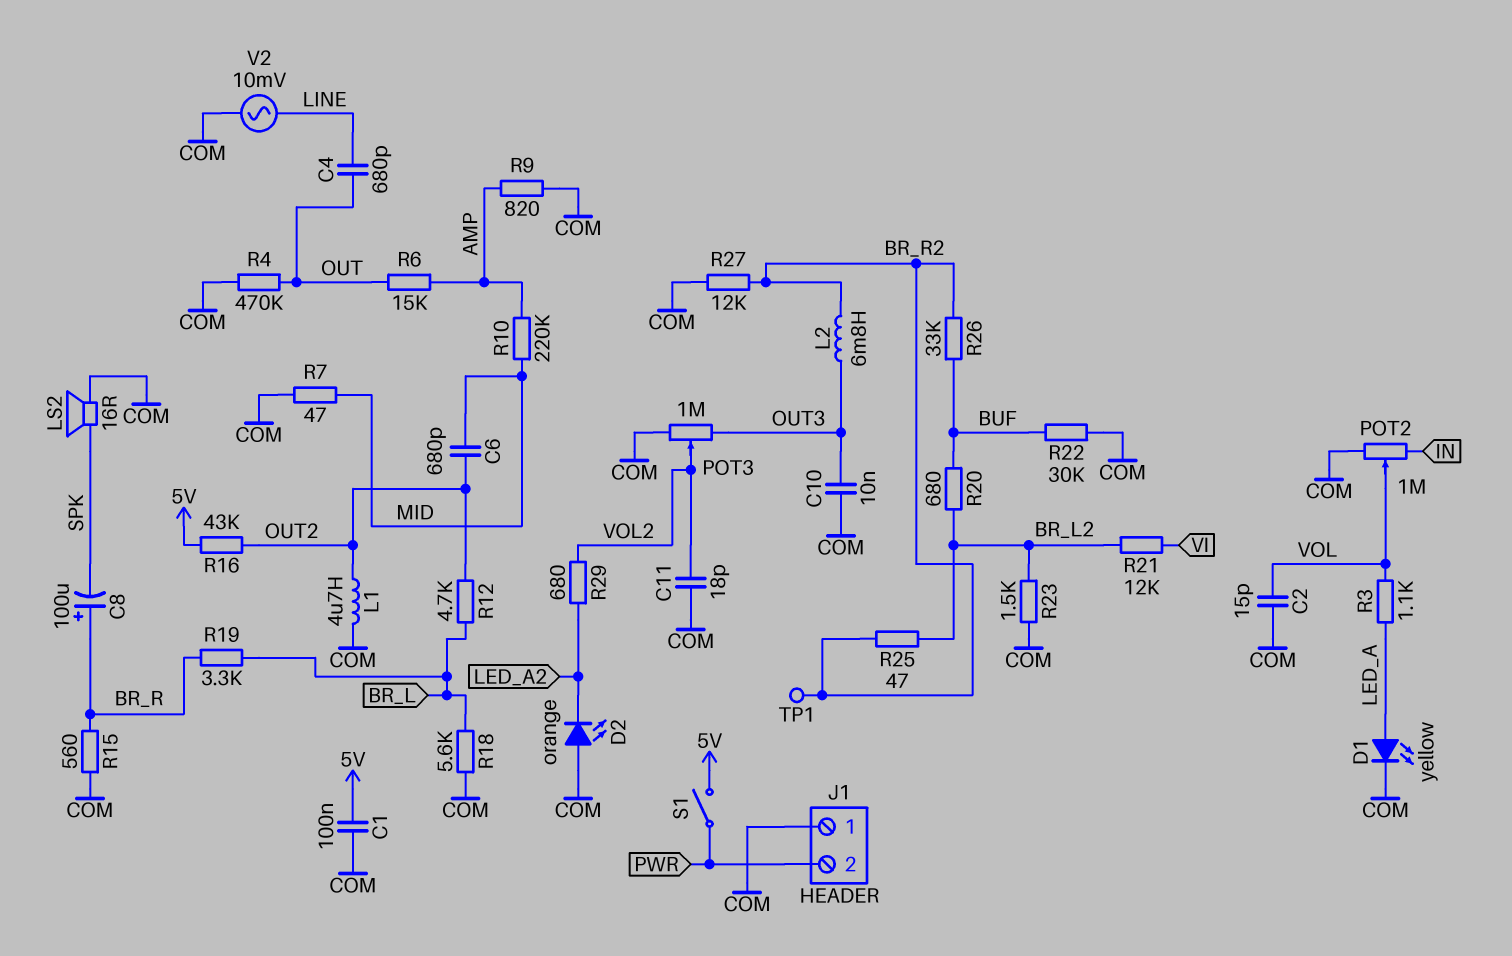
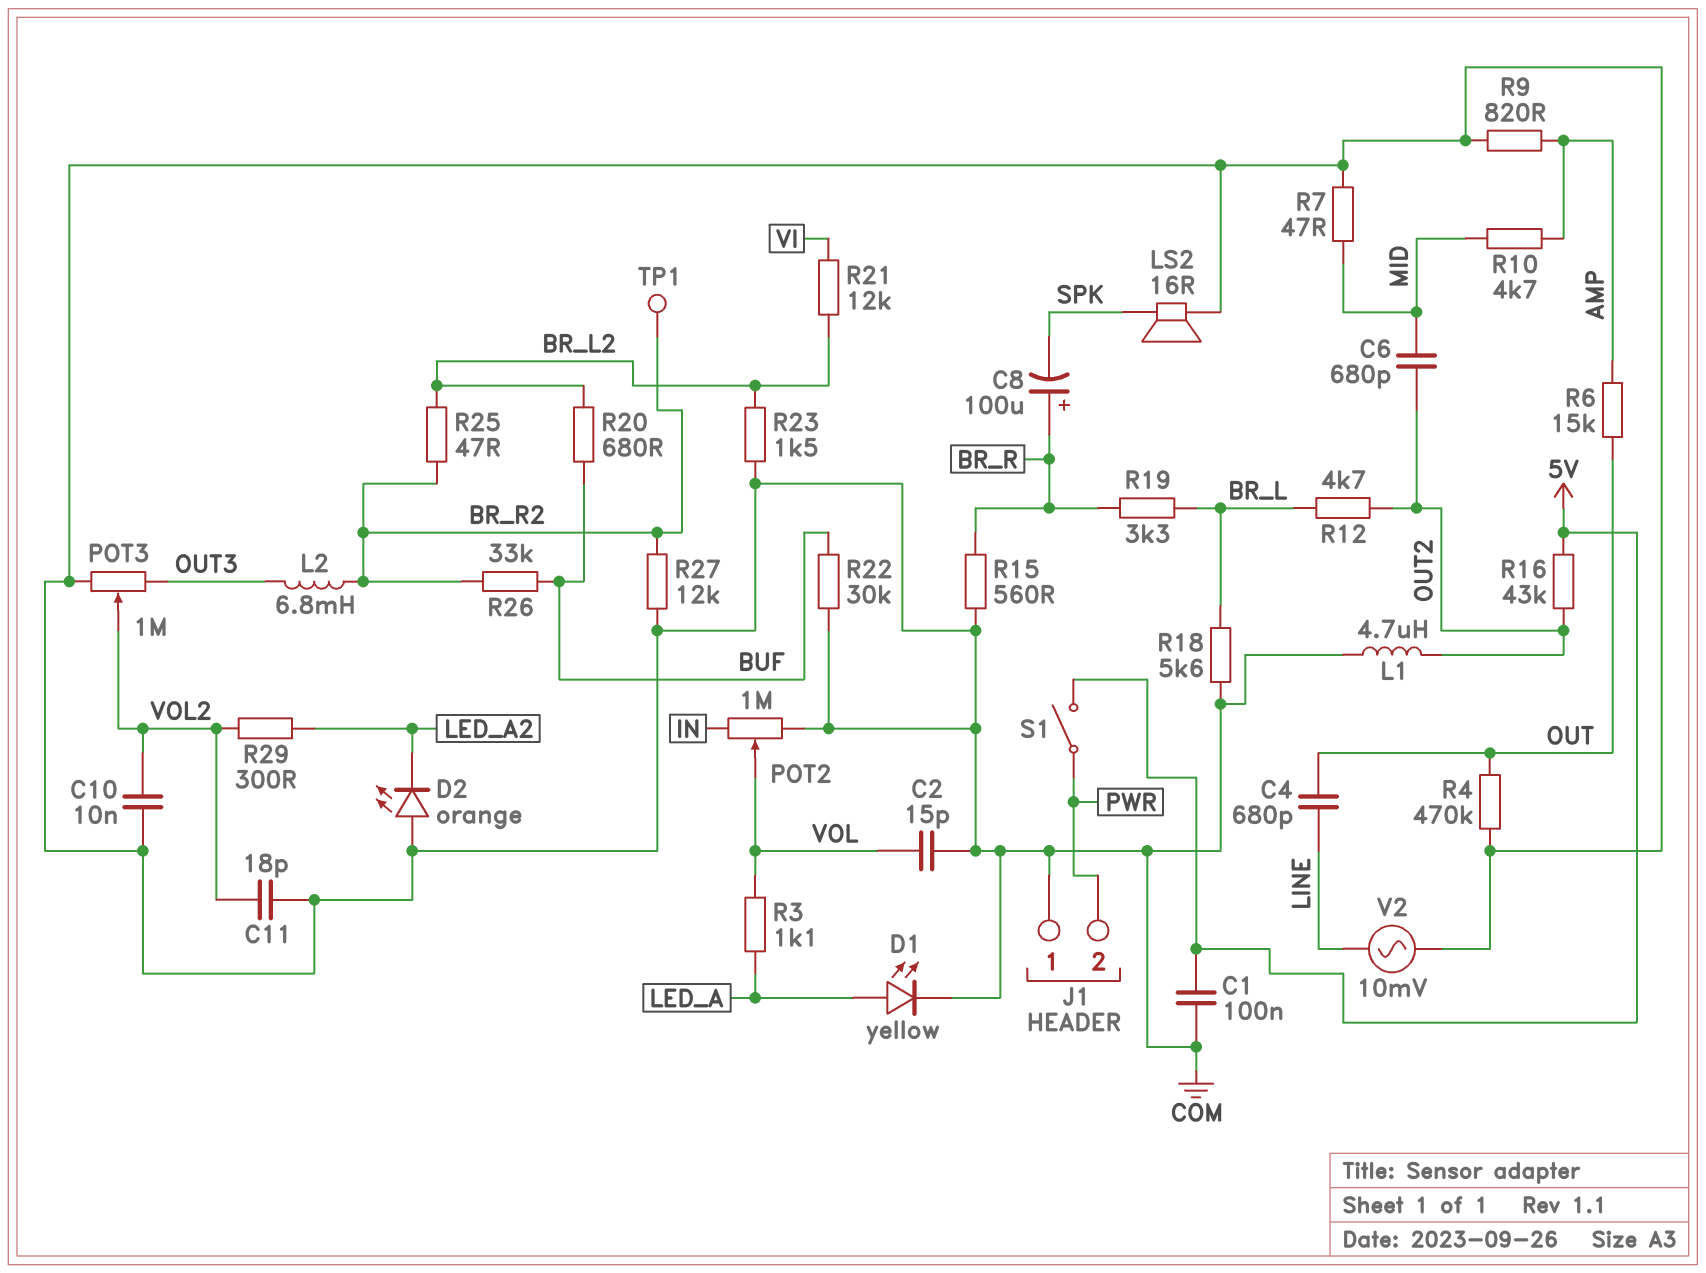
C10: 10nF (COM, OUT3) -> 10nF (COM, VOL2)
R10: 220k (AMP, MID) -> 4.7k (AMP, MID)
R29: 680 (LED_A2, VOL2) -> 300 (LED_A2, VOL2)

